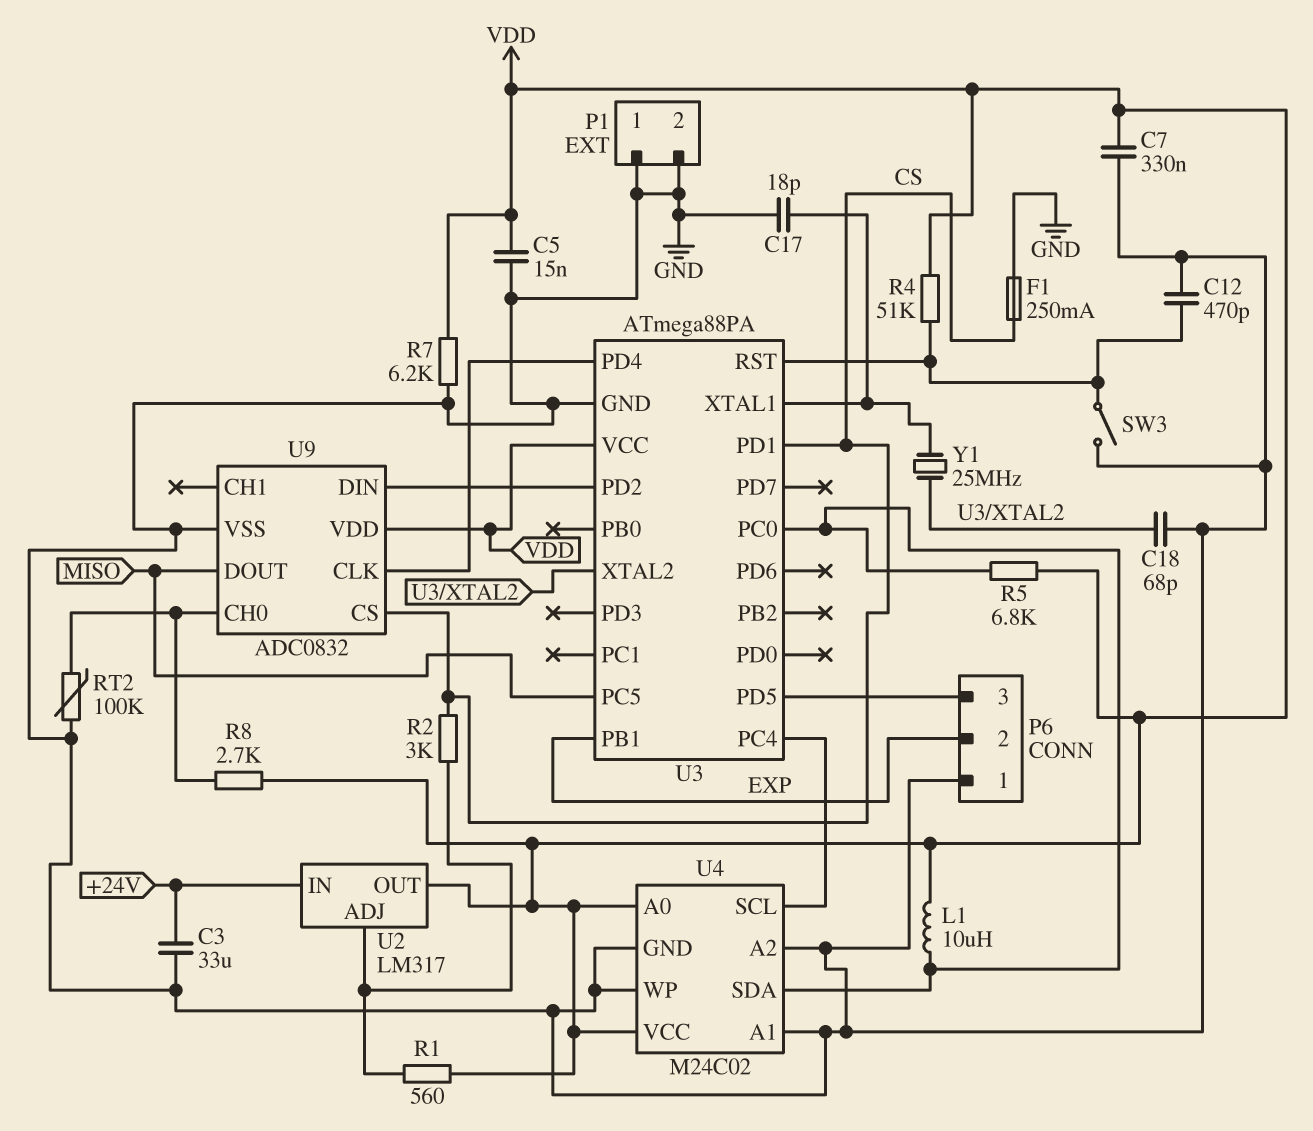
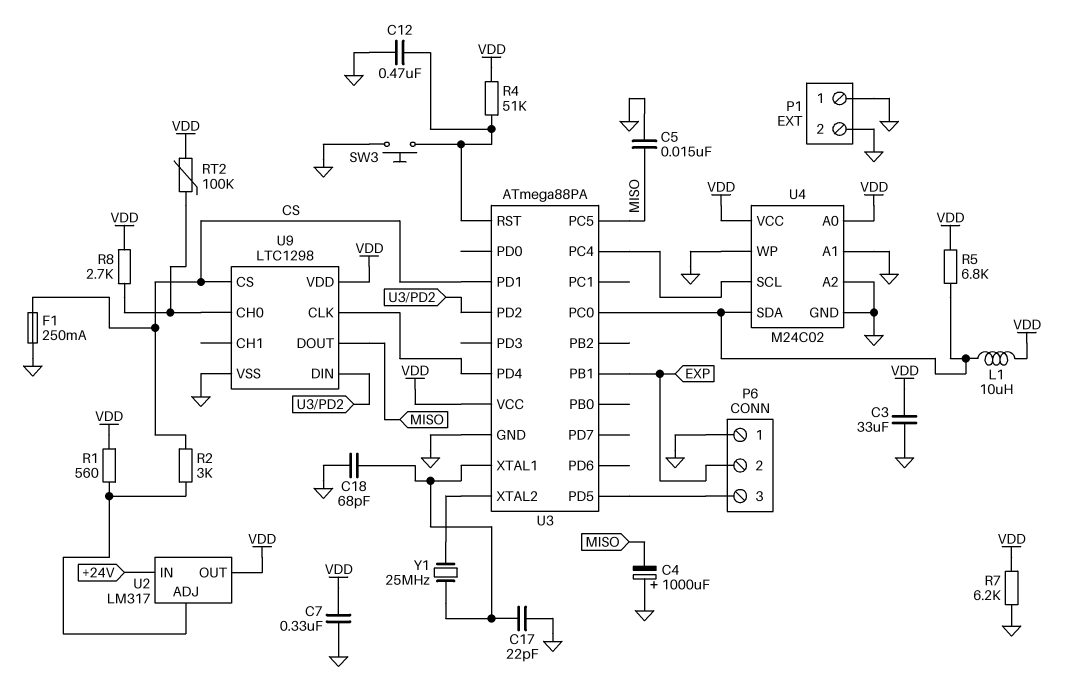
C3: 33uF (+24V, GND) -> 33uF (GND, VDD)
C4: none -> 1000uF (plus GND, minus MISO)
C5: 15nF (GND, VDD) -> 15nF (GND, MISO)
C12: 470pF (GND, U3/RST) -> 470nF (GND, U3/RST)
C17: 18pF (GND, U3/XTAL1) -> 22pF (GND, U3/XTAL1)
C18: 68pF (GND, U3/XTAL2) -> 68pF (GND, U3/XTAL1)
RT2: 100k (GND, U9/CH0) -> 100k (U9/CH0, VDD)
SW3: switch (GND, U3/RST) -> button (GND, U3/RST)
U9: ADC0832 -> LTC1298

